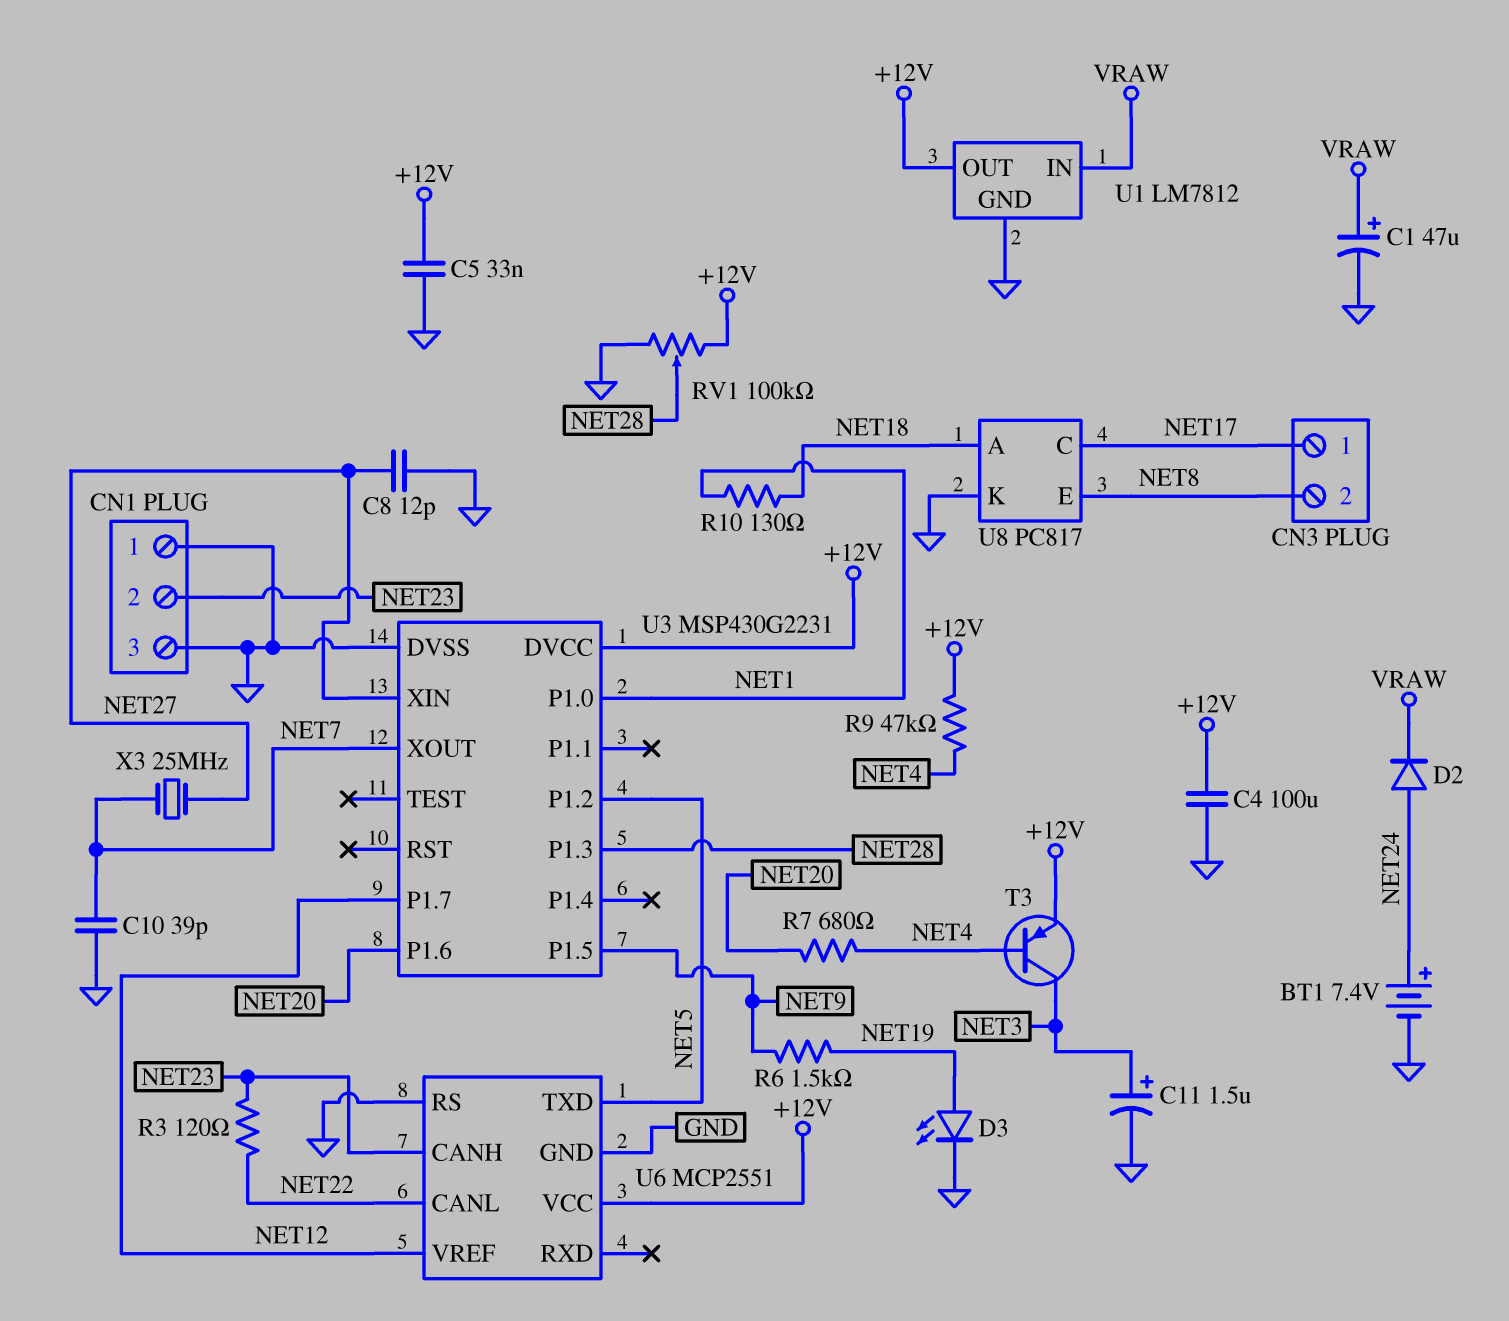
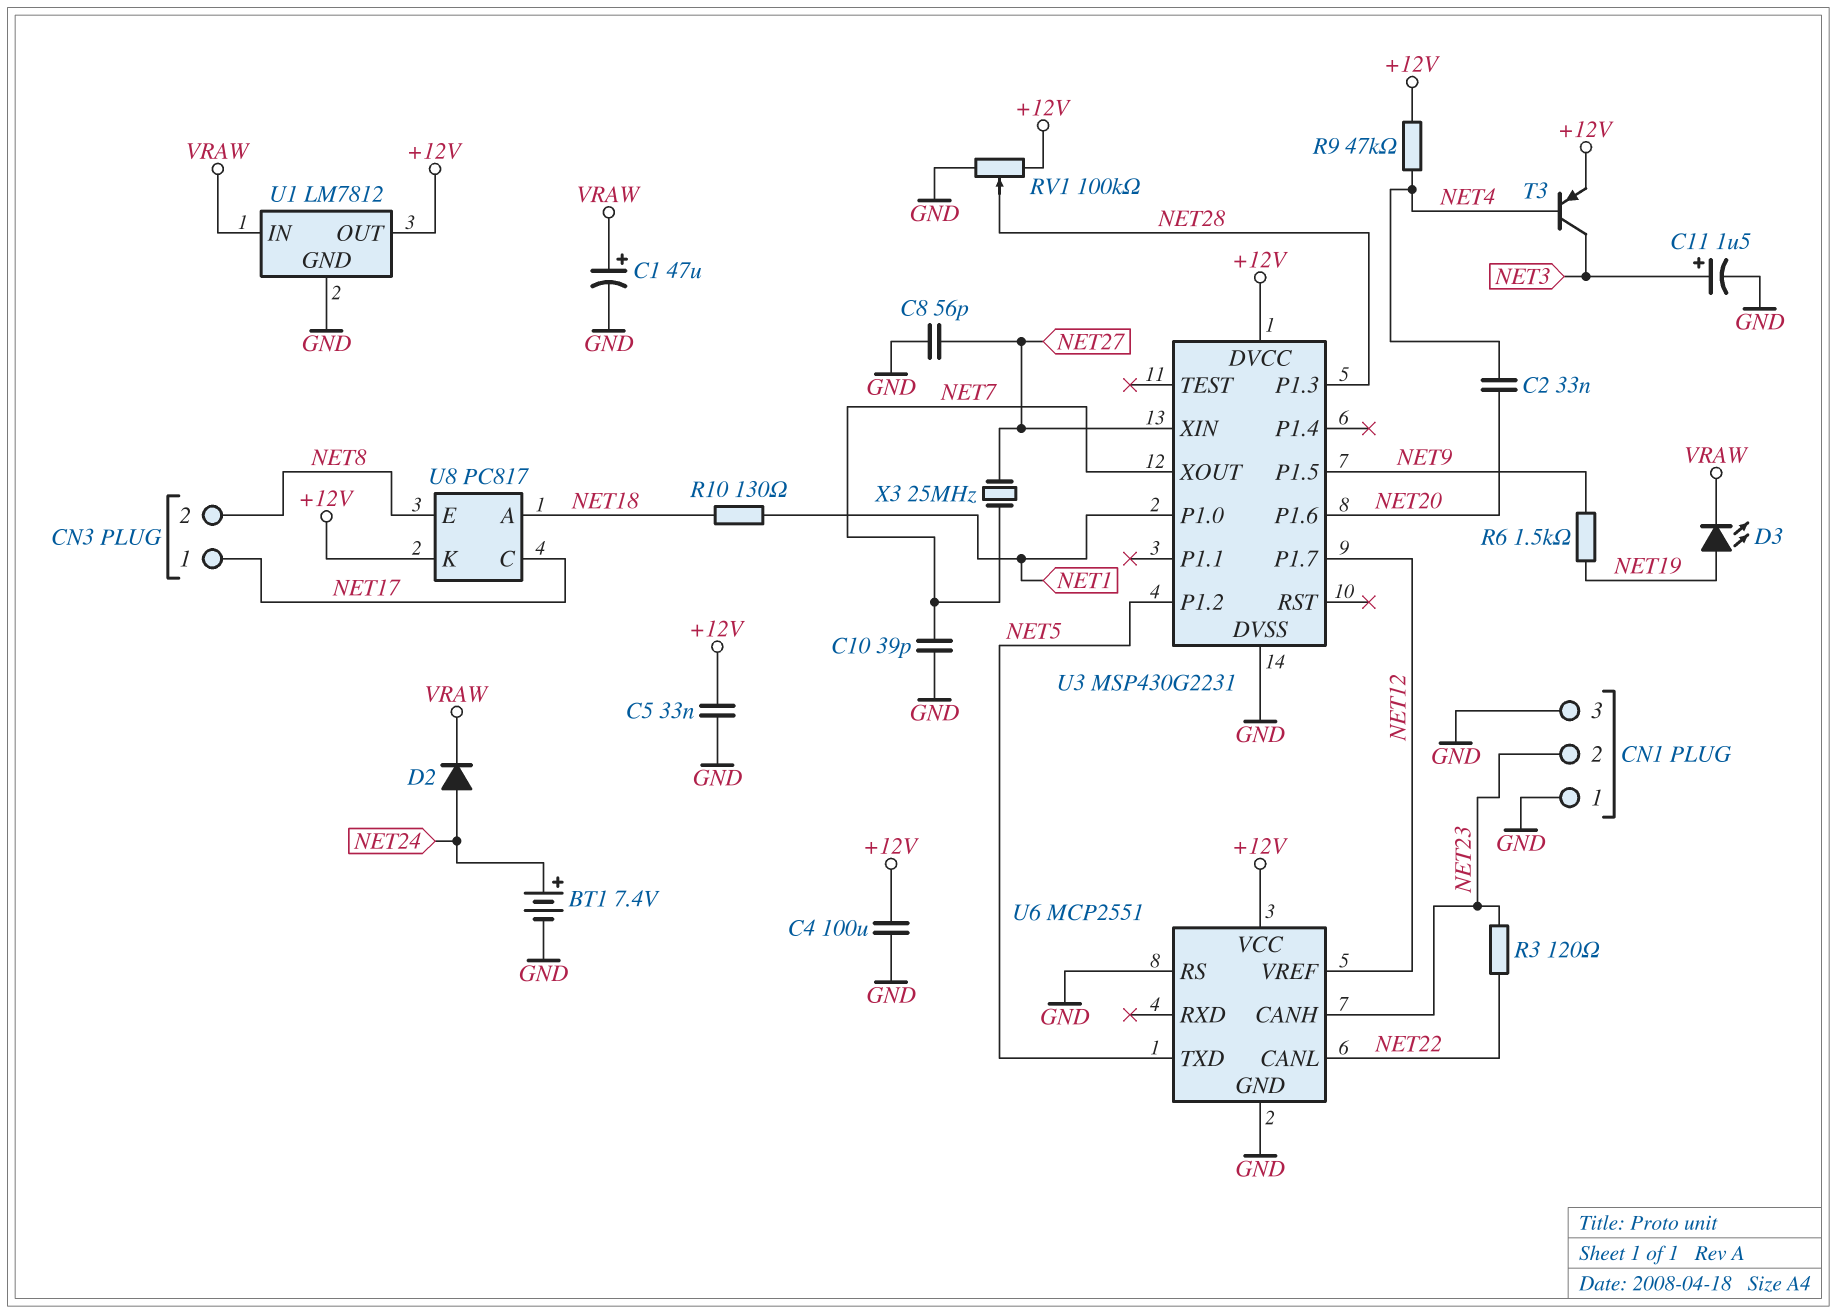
C2: none -> 33nF (NET4, NET20)
C8: 12pF (GND, NET27) -> 56pF (GND, NET27)
D3: LED (A NET19, K GND) -> LED (A NET19, K VRAW)
R7: 680 (NET4, NET20) -> none
U8 pin K: GND -> +12V

